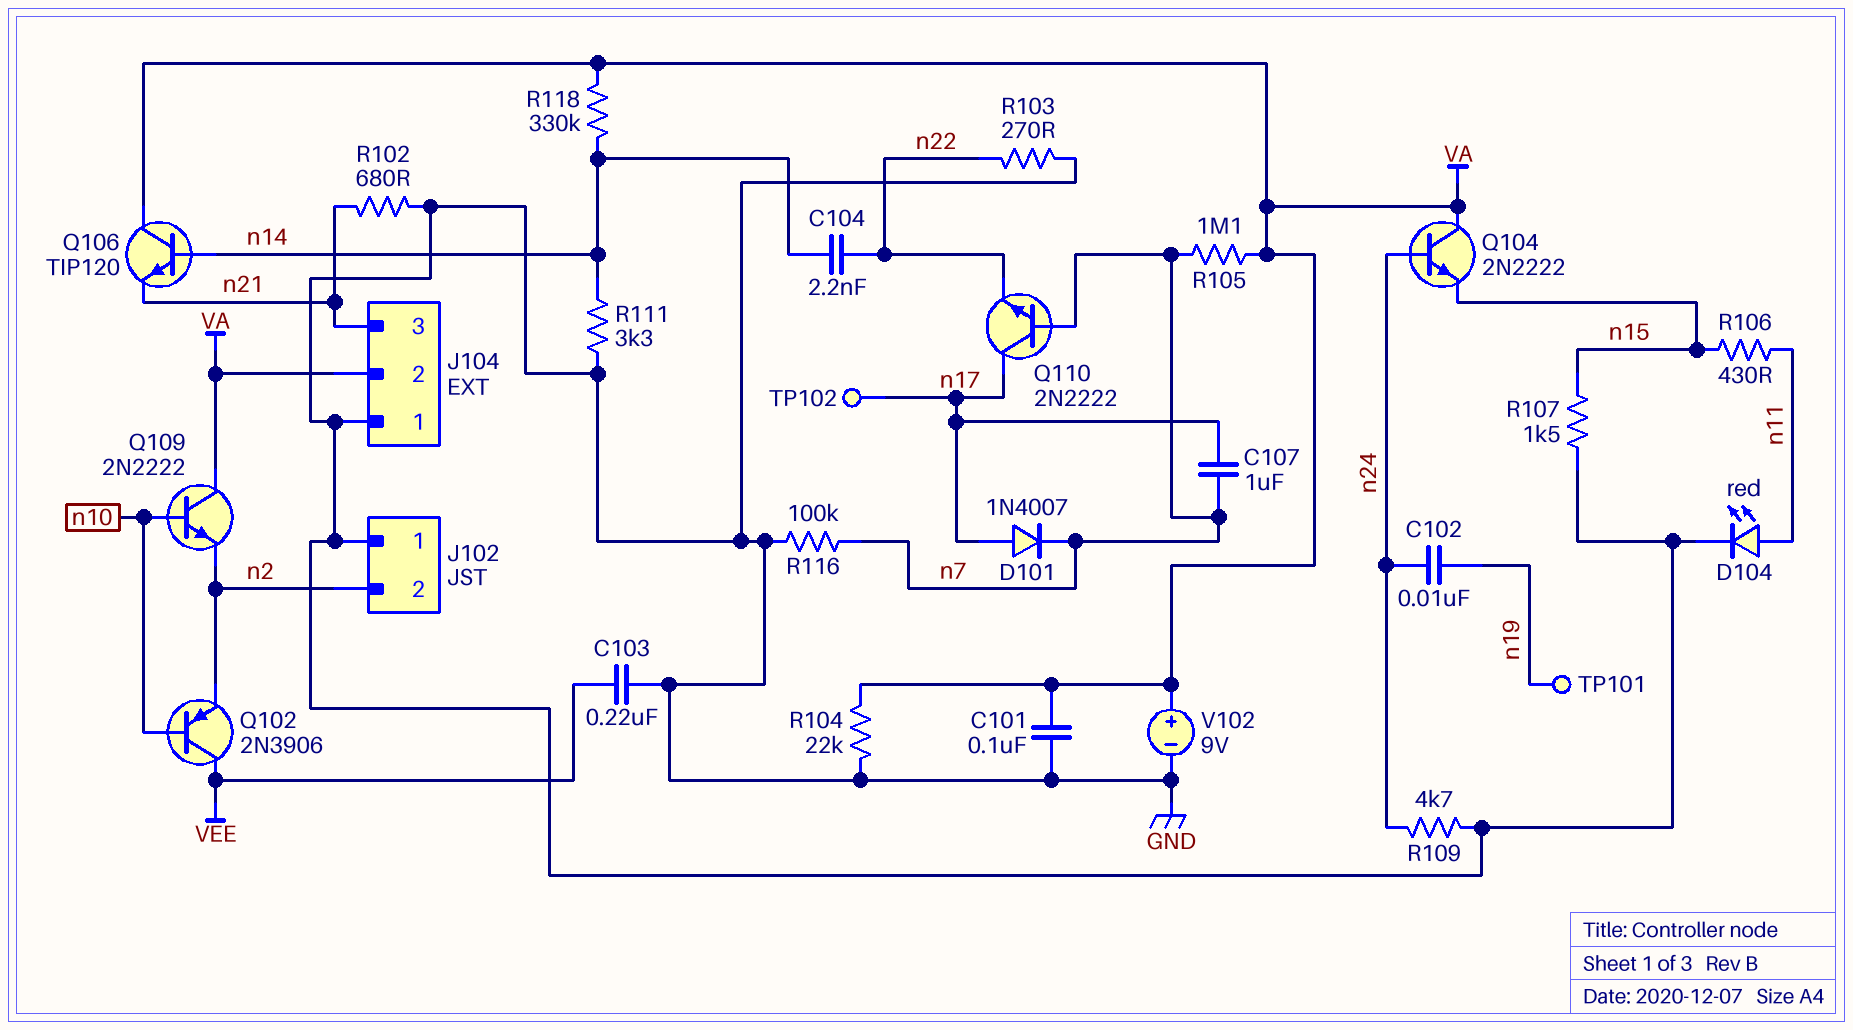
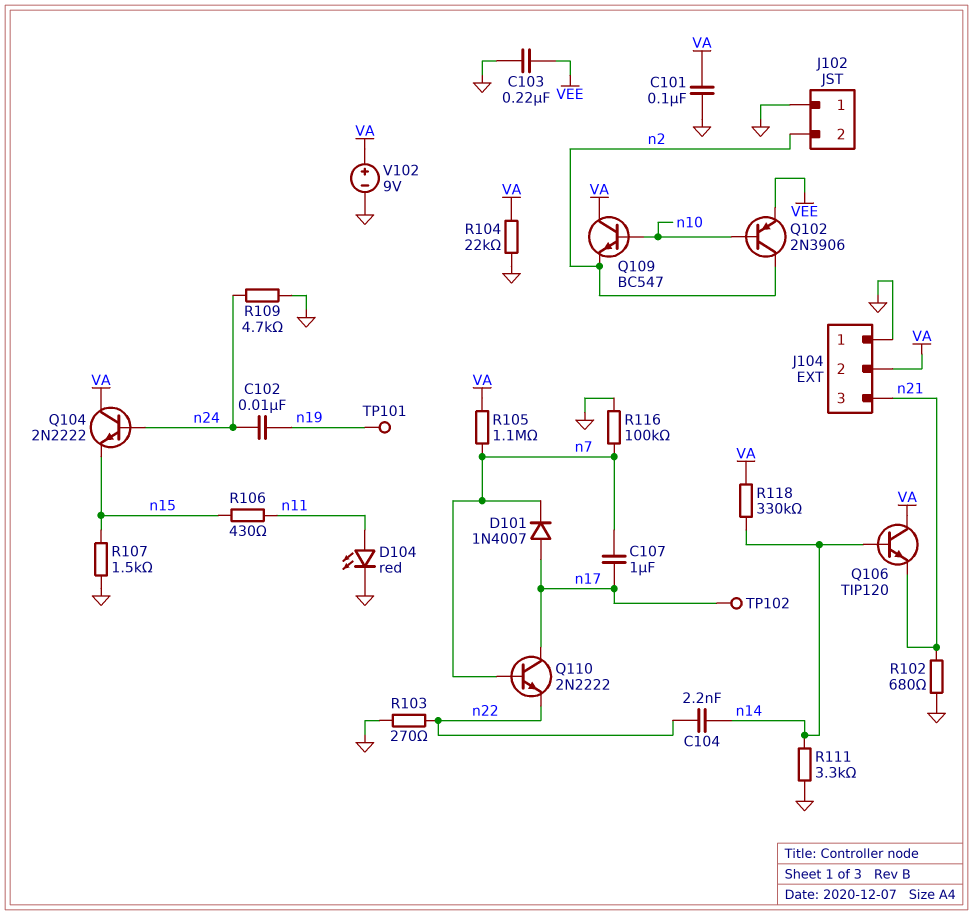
Q102: PNP 2N3906 (B n10, C VEE, E n2) -> PNP 2N3906 (B n10, C n2, E VEE)
Q109: NPN 2N2222 (B n10, C VA, E n2) -> NPN BC547 (B n10, C VA, E n2)

